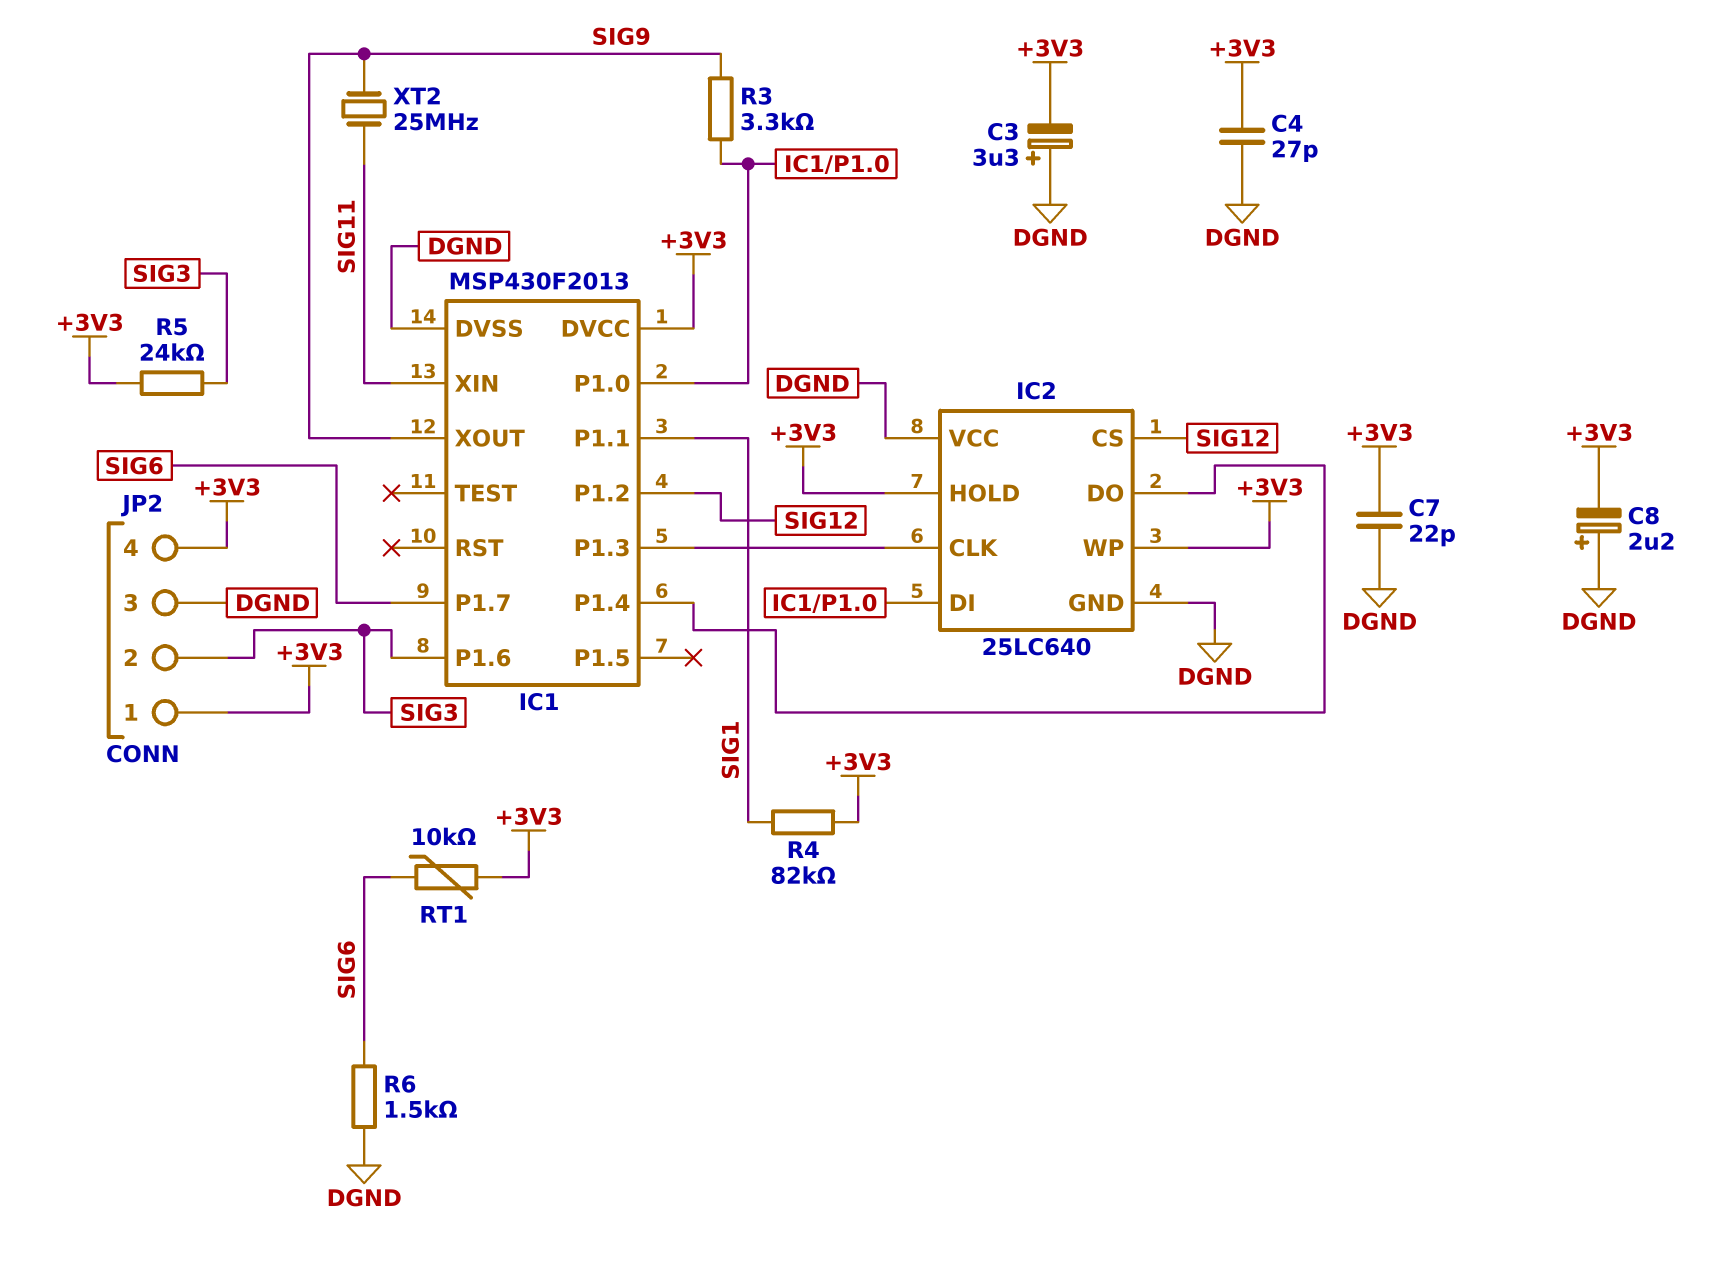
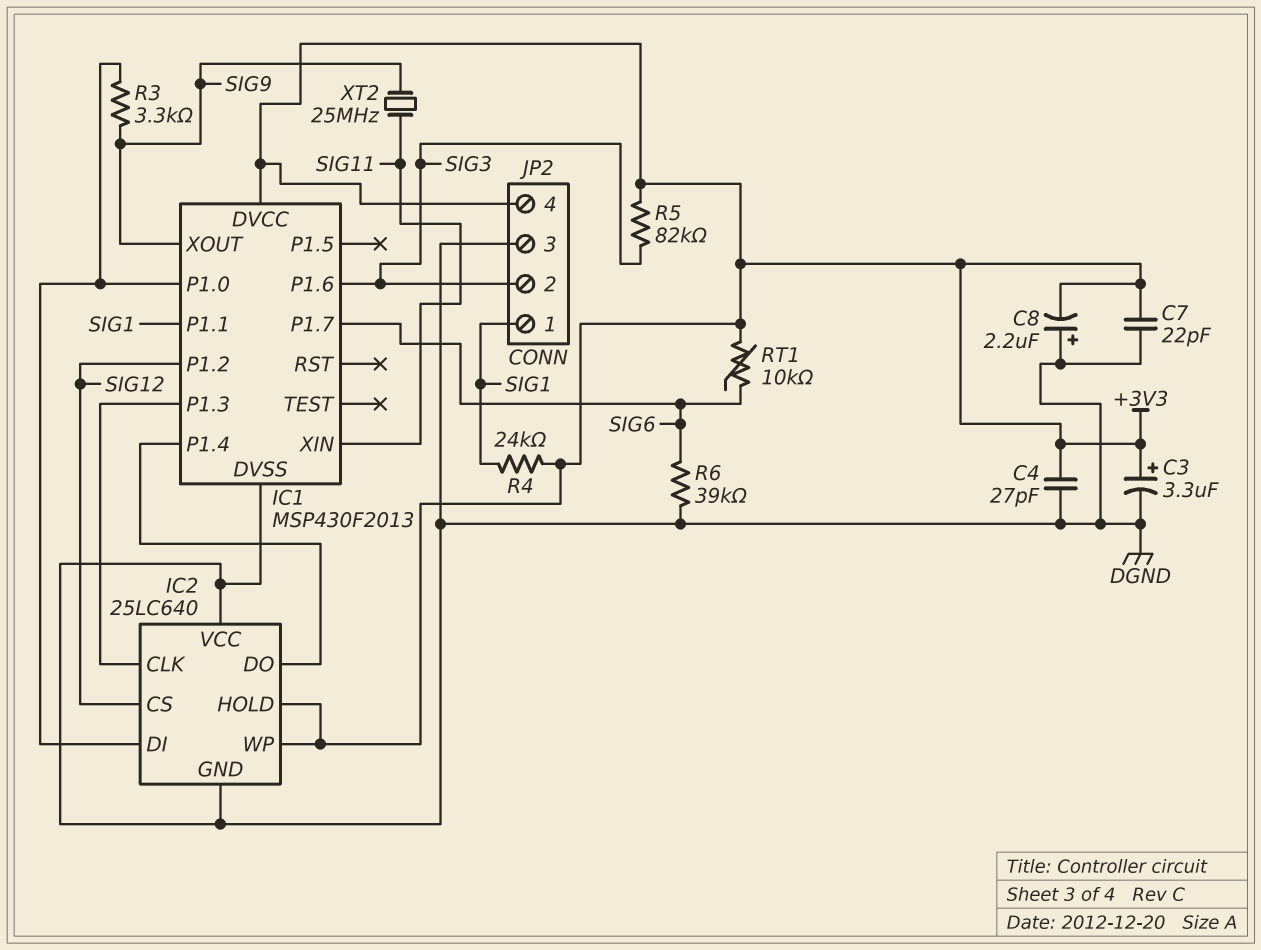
C3: 3.3uF (plus DGND, minus +3V3) -> 3.3uF (plus +3V3, minus DGND)
JP2 pin 1: +3V3 -> SIG1
R4: 82k (+3V3, SIG1) -> 24k (+3V3, SIG1)
R5: 24k (+3V3, SIG3) -> 82k (+3V3, SIG3)
R6: 1.5k (DGND, SIG6) -> 39k (DGND, SIG6)

